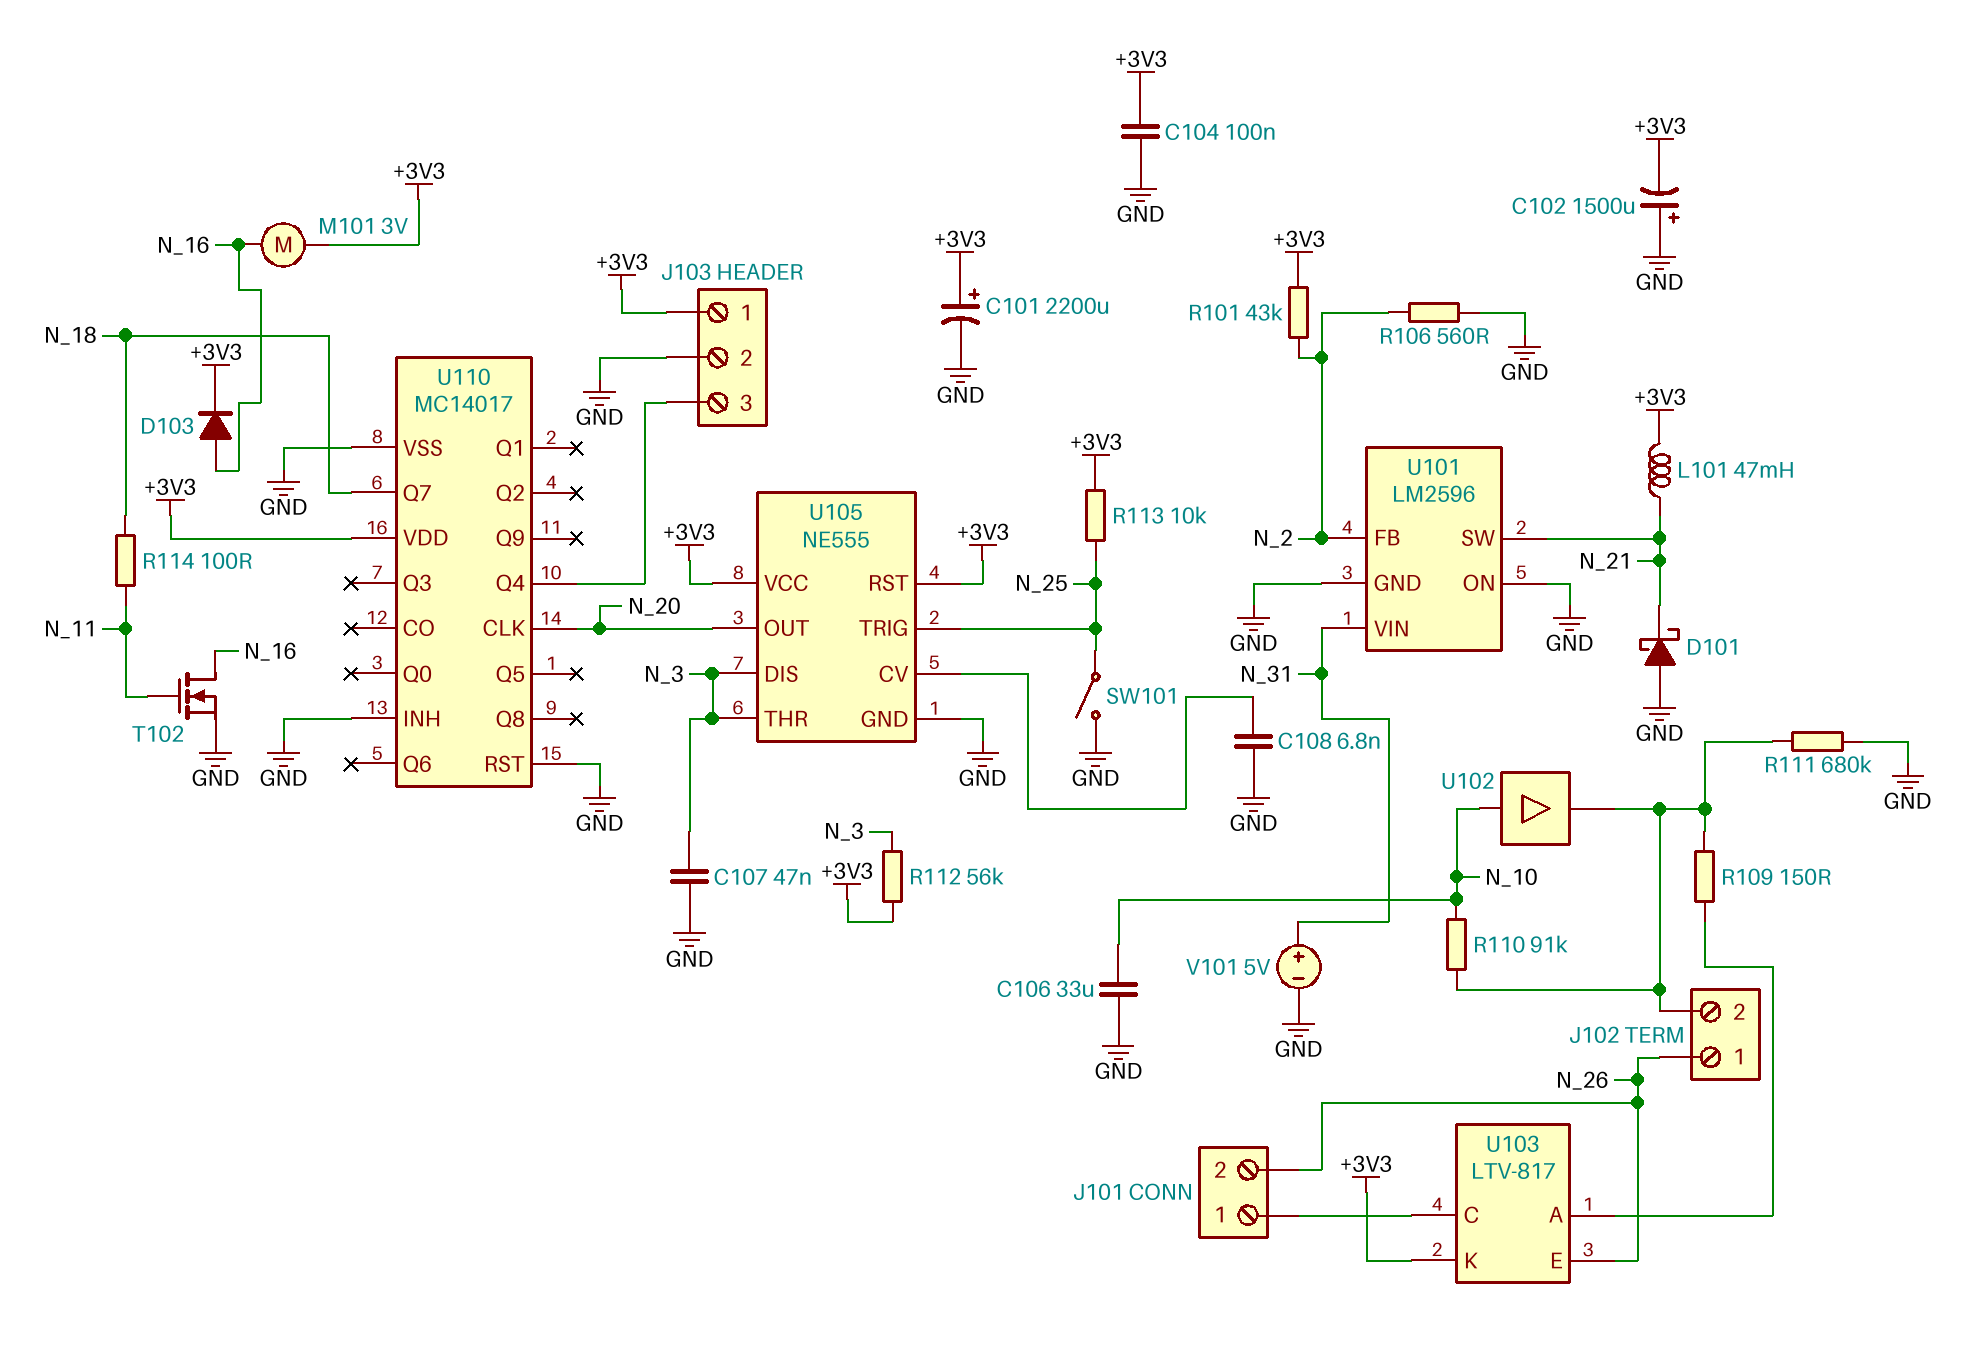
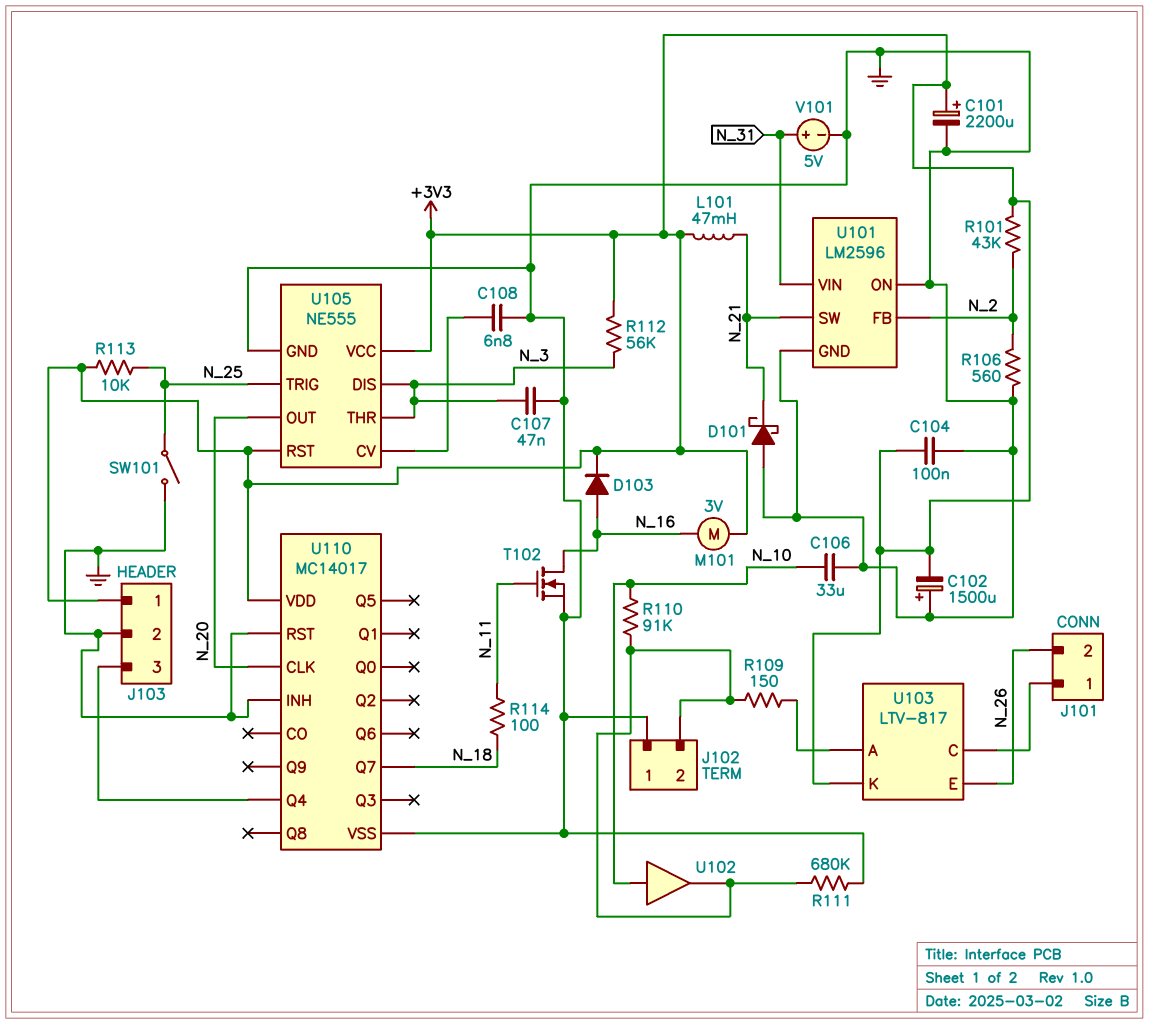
J102 pin 1: N_26 -> GND

